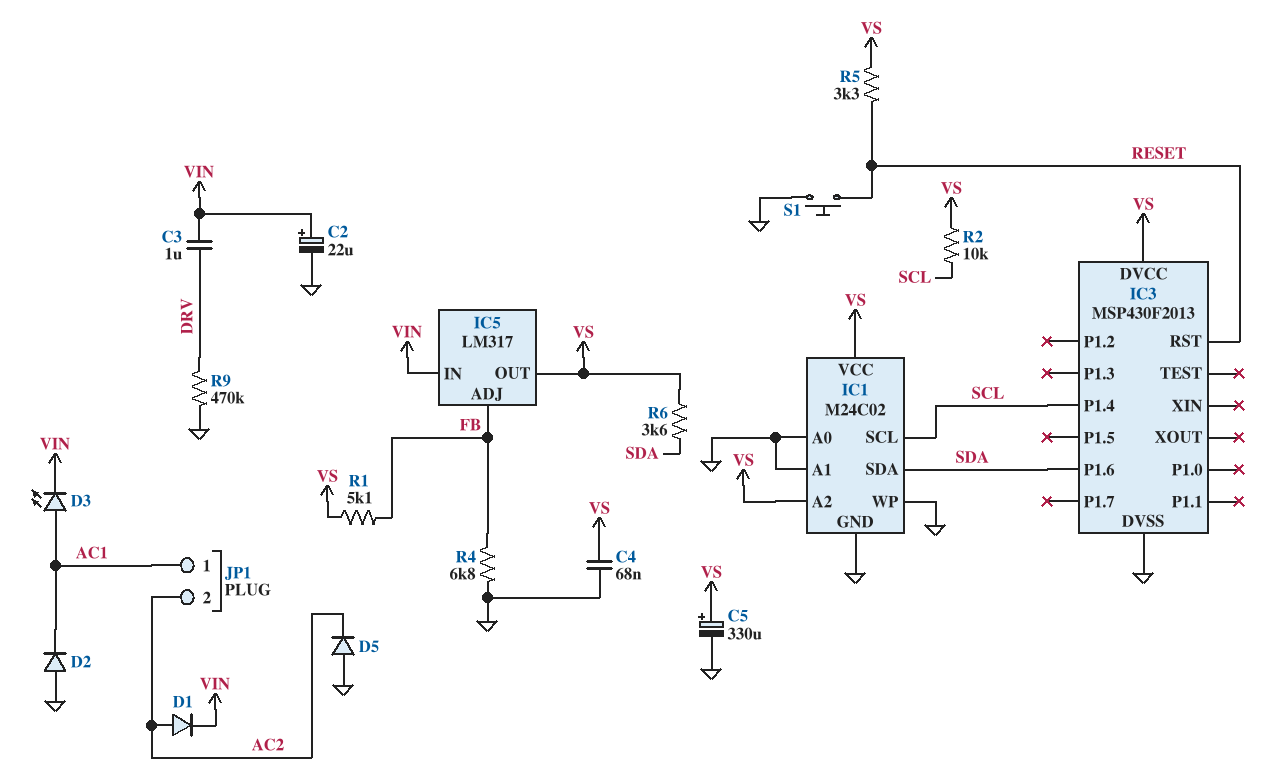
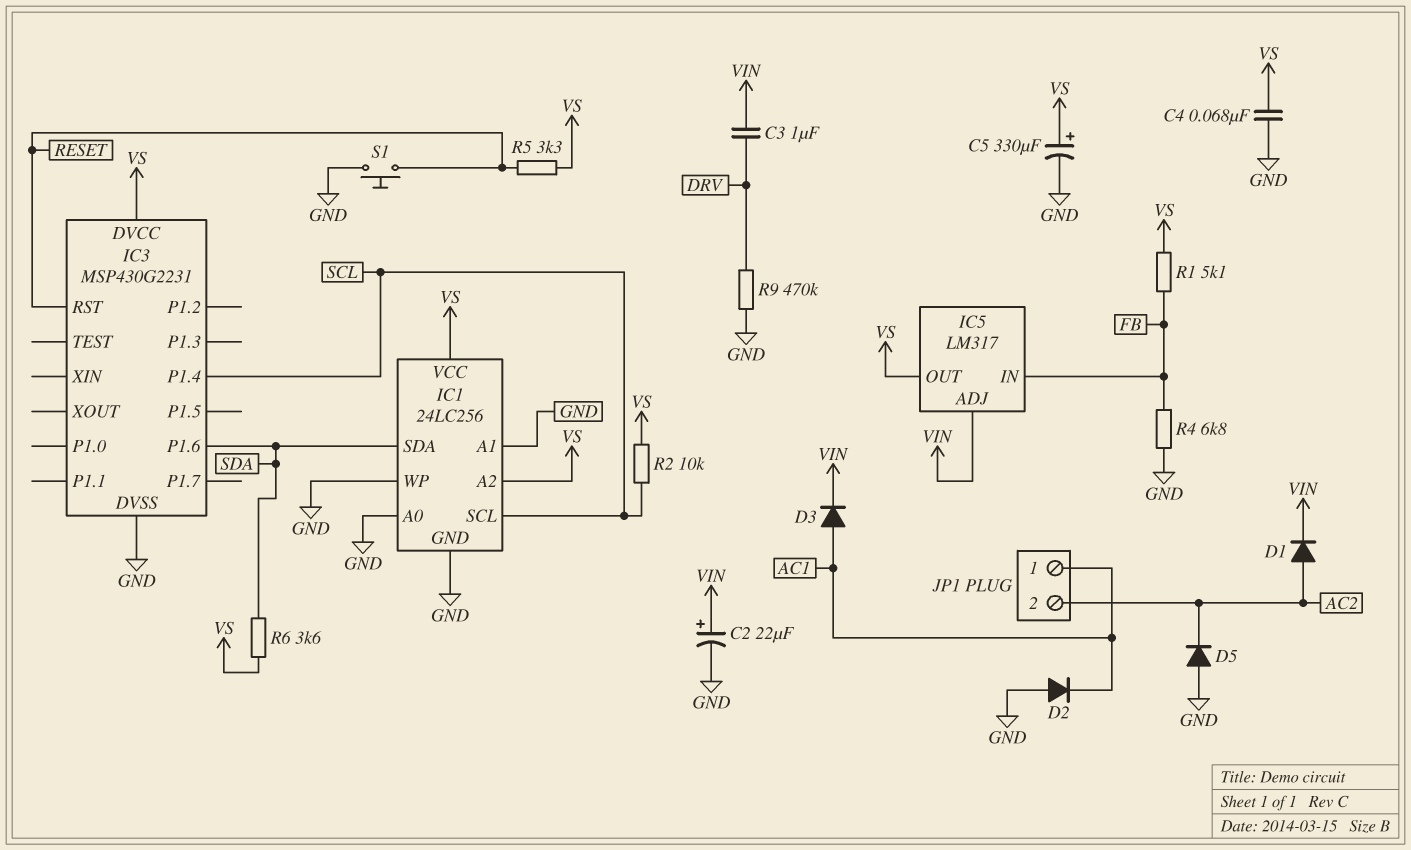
D3: LED (A AC1, K VIN) -> diode (A AC1, K VIN)
IC1: M24C02 -> 24LC256
IC3: MSP430F2013 -> MSP430G2231
IC5 pin ADJ: FB -> VIN
IC5 pin IN: VIN -> FB

